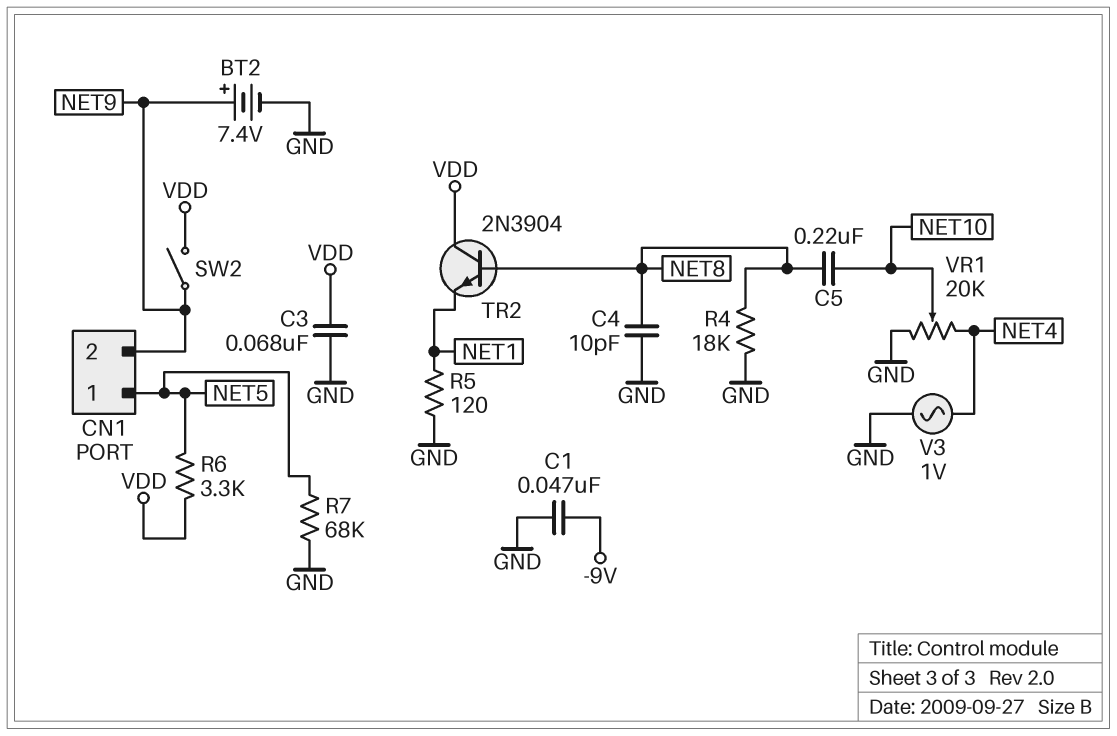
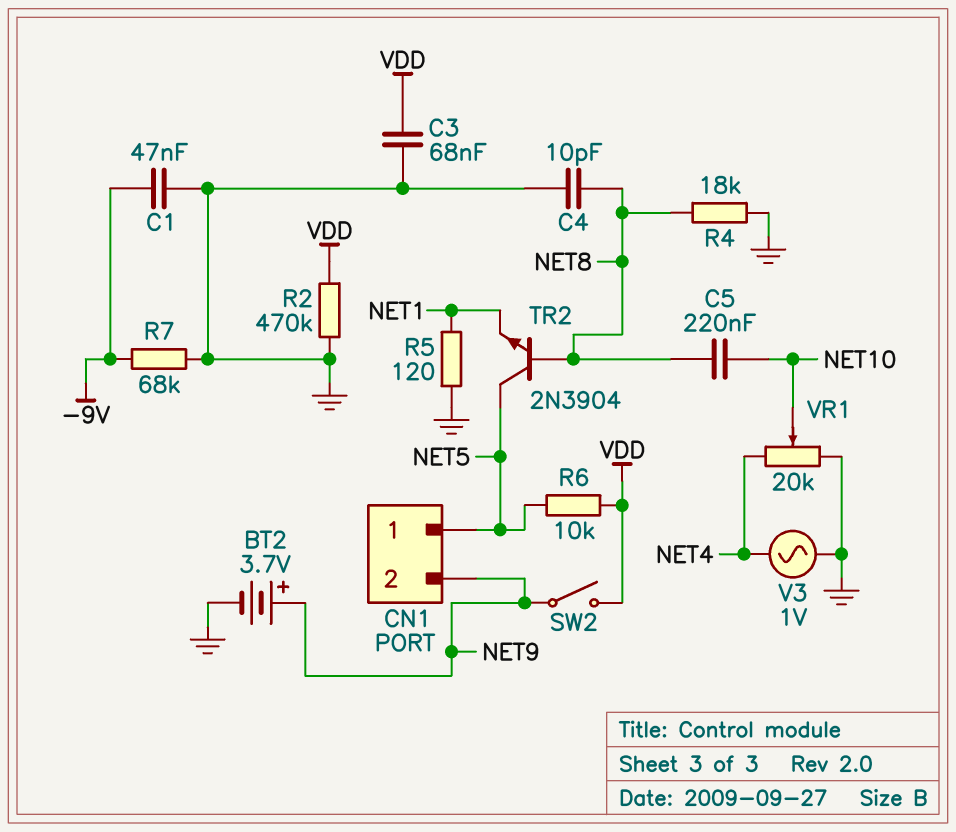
BT2: 7.4V (plus NET9, minus GND) -> 3.7V (plus NET9, minus GND)
R2: none -> 470k (GND, VDD)
R6: 3.3k (NET5, VDD) -> 10k (NET5, VDD)
R7: 68k (GND, NET5) -> 68k (-9V, GND)
TR2: NPN 2N3904 (B NET8, C VDD, E NET1) -> NPN 2N3904 (B NET8, C NET5, E NET1)

